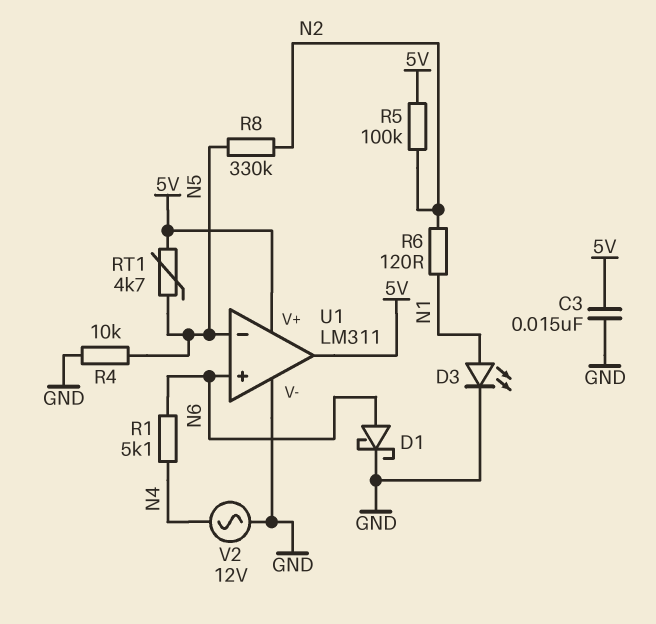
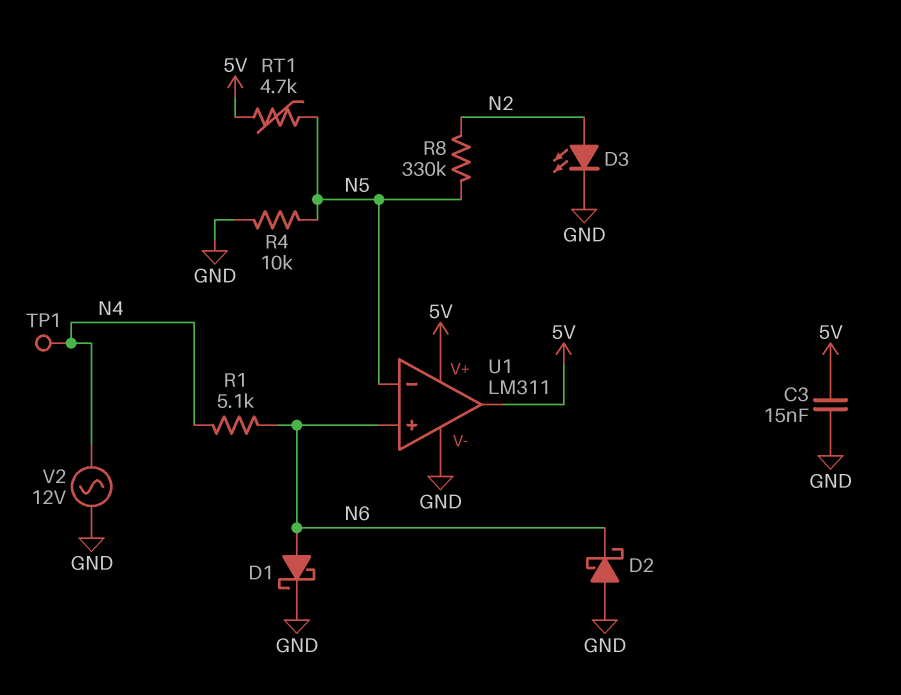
D2: none -> schottky (A GND, K N6)
D3: LED (A N1, K GND) -> LED (A N2, K GND)
R5: 100k (5V, N2) -> none
R6: 120 (N1, N2) -> none
TP1: none -> test point (N4)

